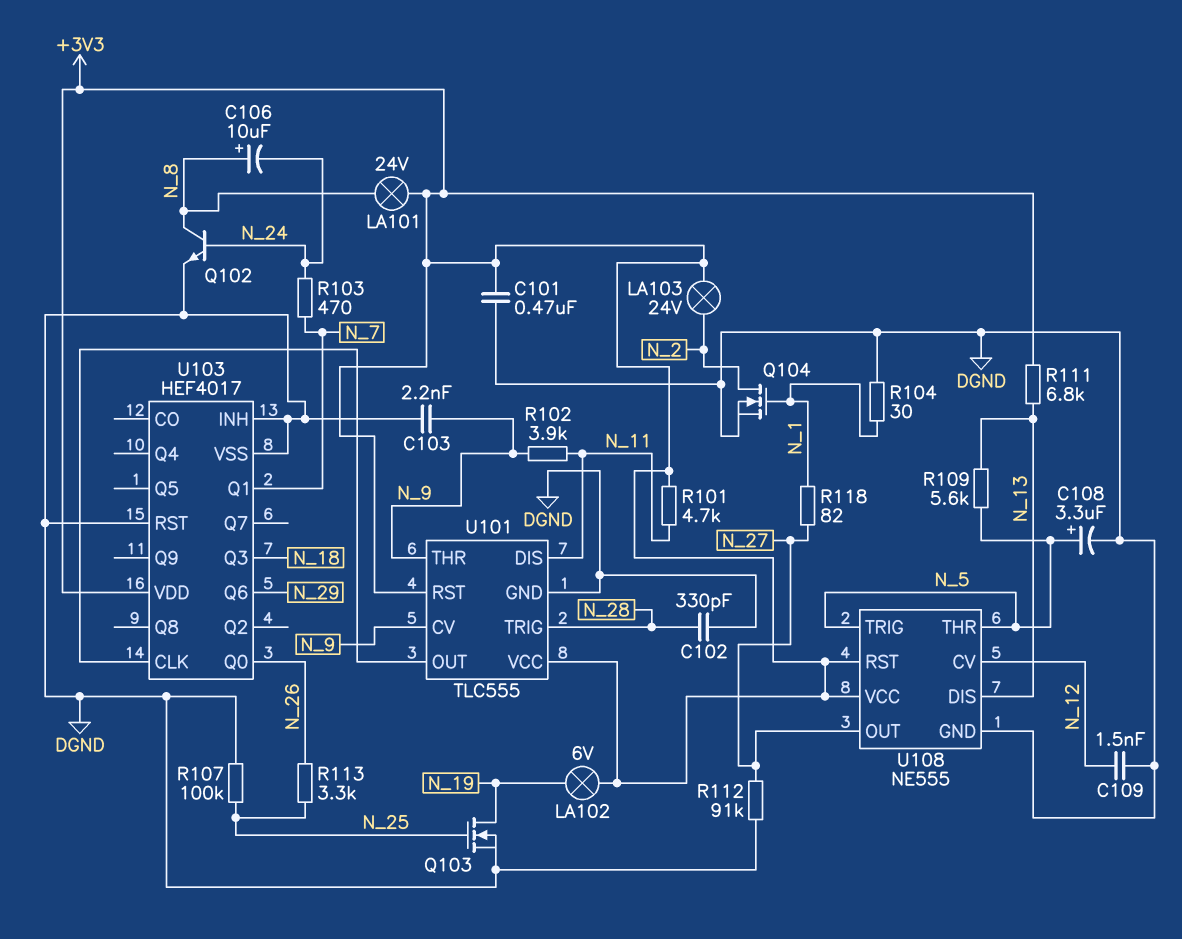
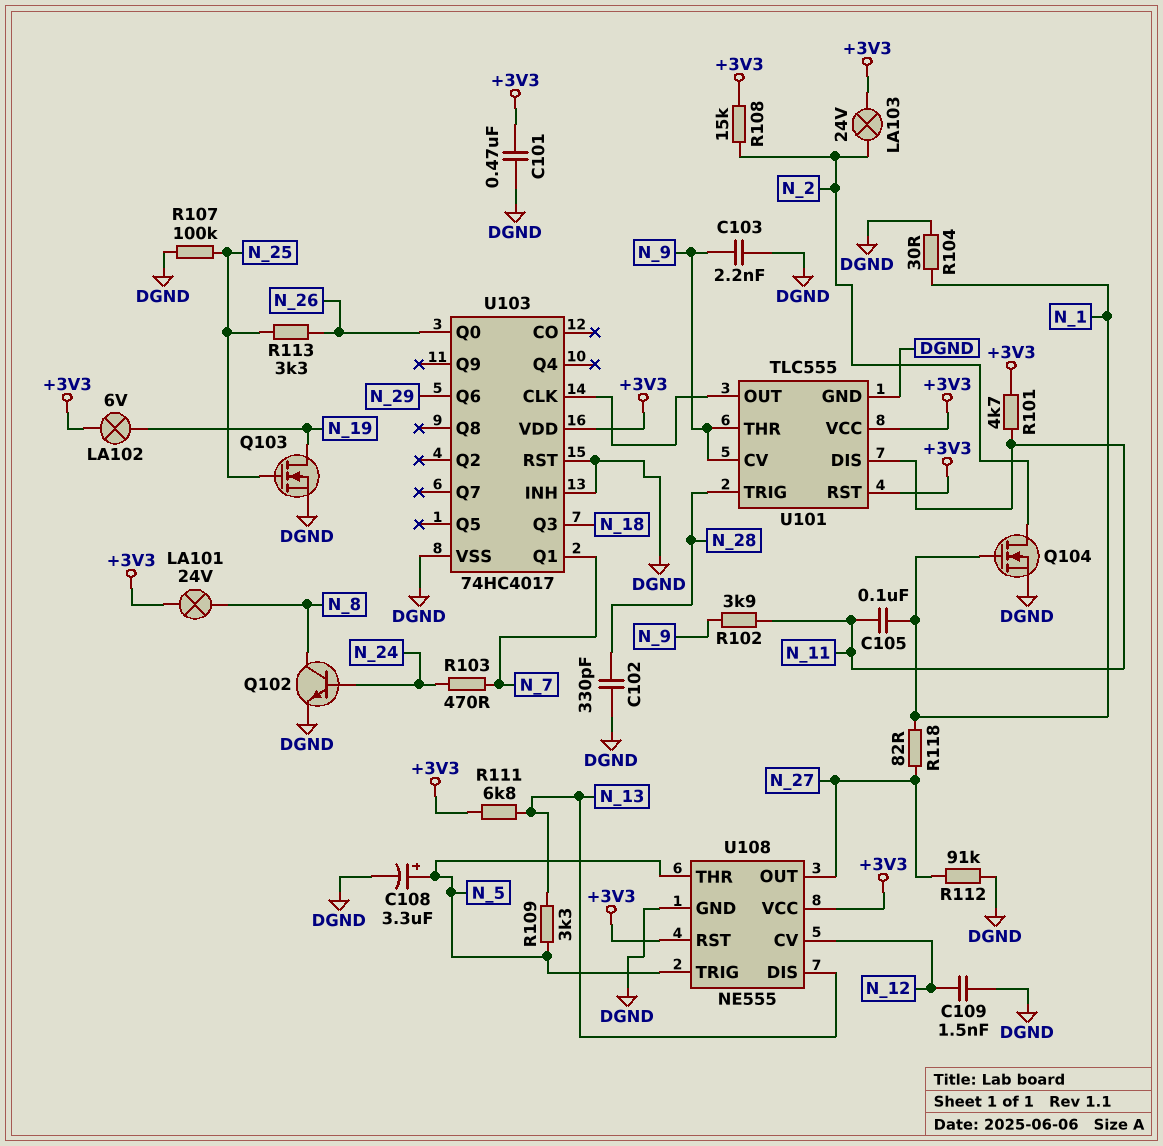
C105: none -> 100nF (N_1, N_11)
C106: 10uF (plus N_8, minus N_24) -> none
R108: none -> 15k (+3V3, N_2)
R109: 5.6k (N_5, N_13) -> 3.3k (N_5, N_13)
U103: HEF4017 -> 74HC4017

